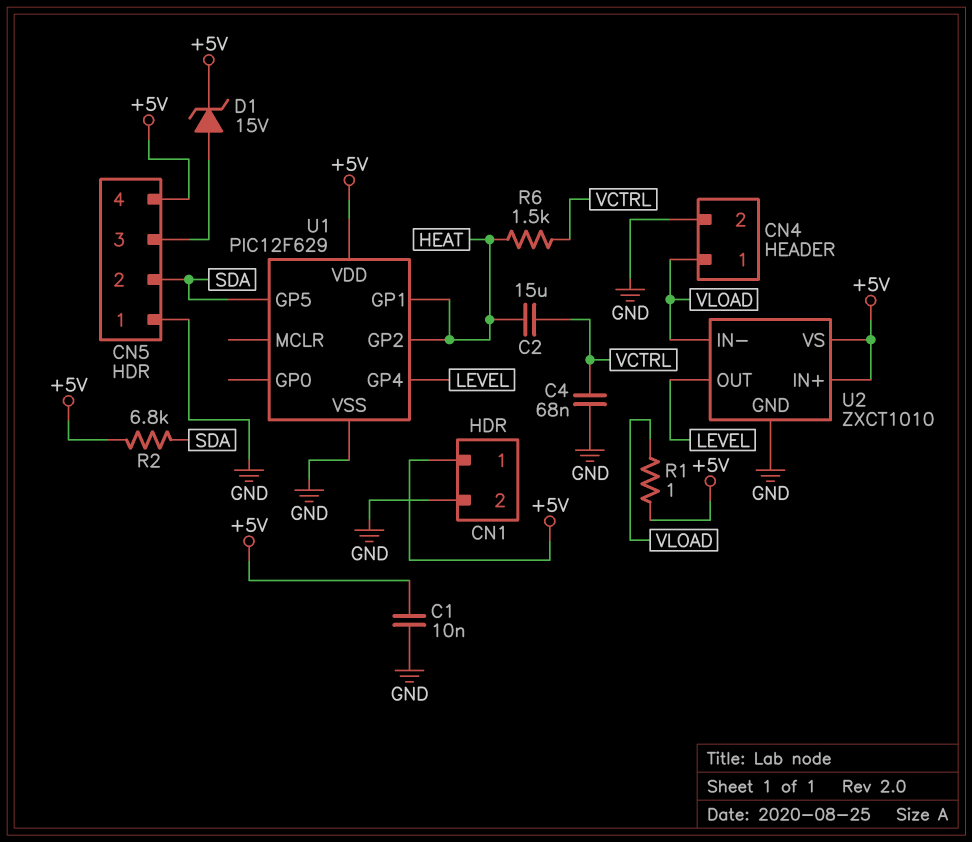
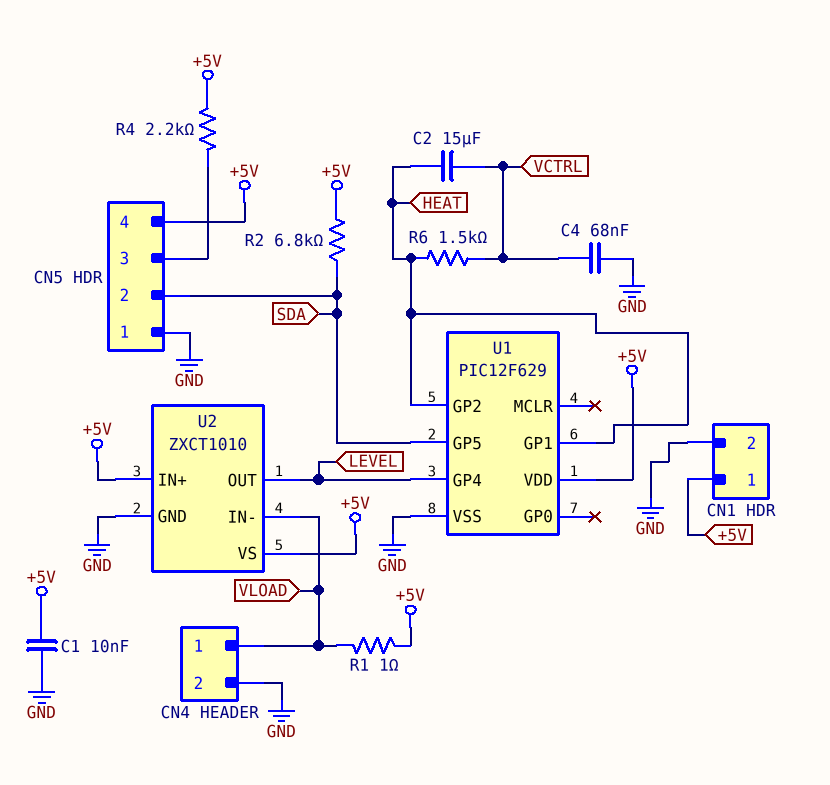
D1: zener 15V (A CN5/3, K +5V) -> none
R4: none -> 2.2k (+5V, CN5/3)

